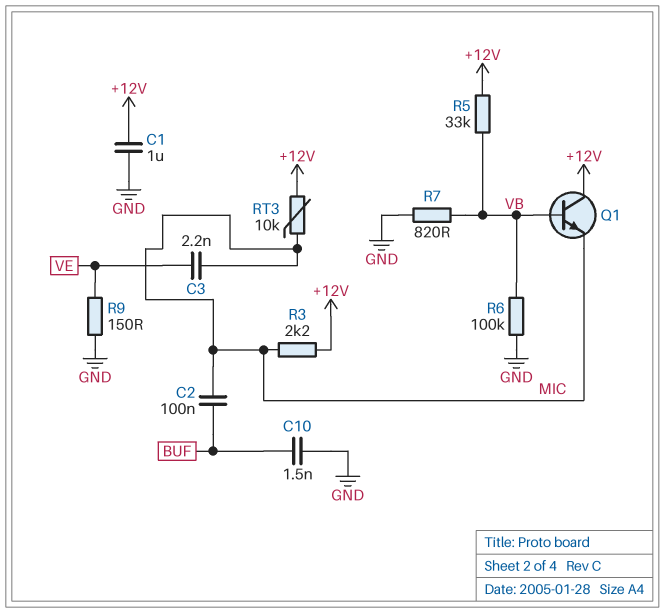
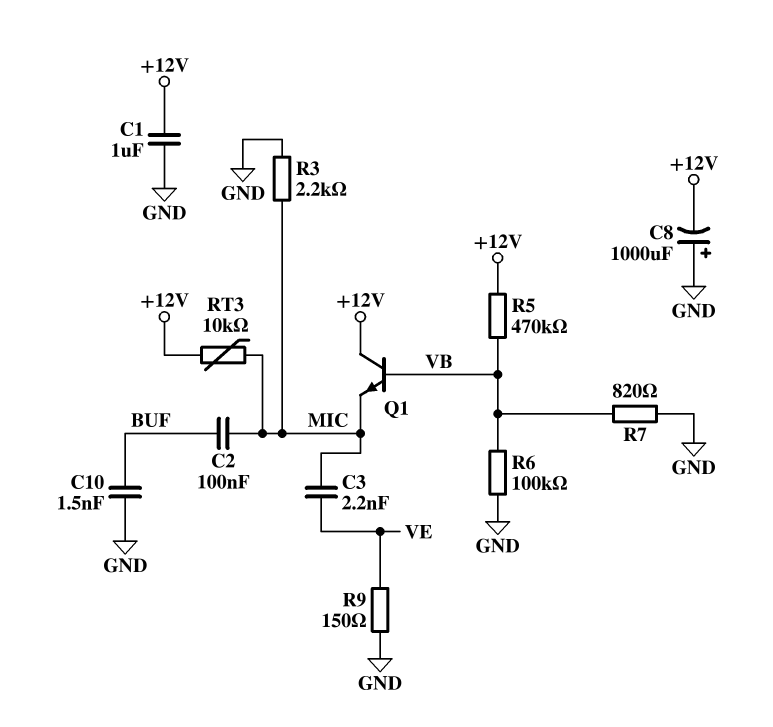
C8: none -> 1000uF (plus GND, minus +12V)
R3: 2.2k (+12V, MIC) -> 2.2k (GND, MIC)
R5: 33k (+12V, VB) -> 470k (+12V, VB)

